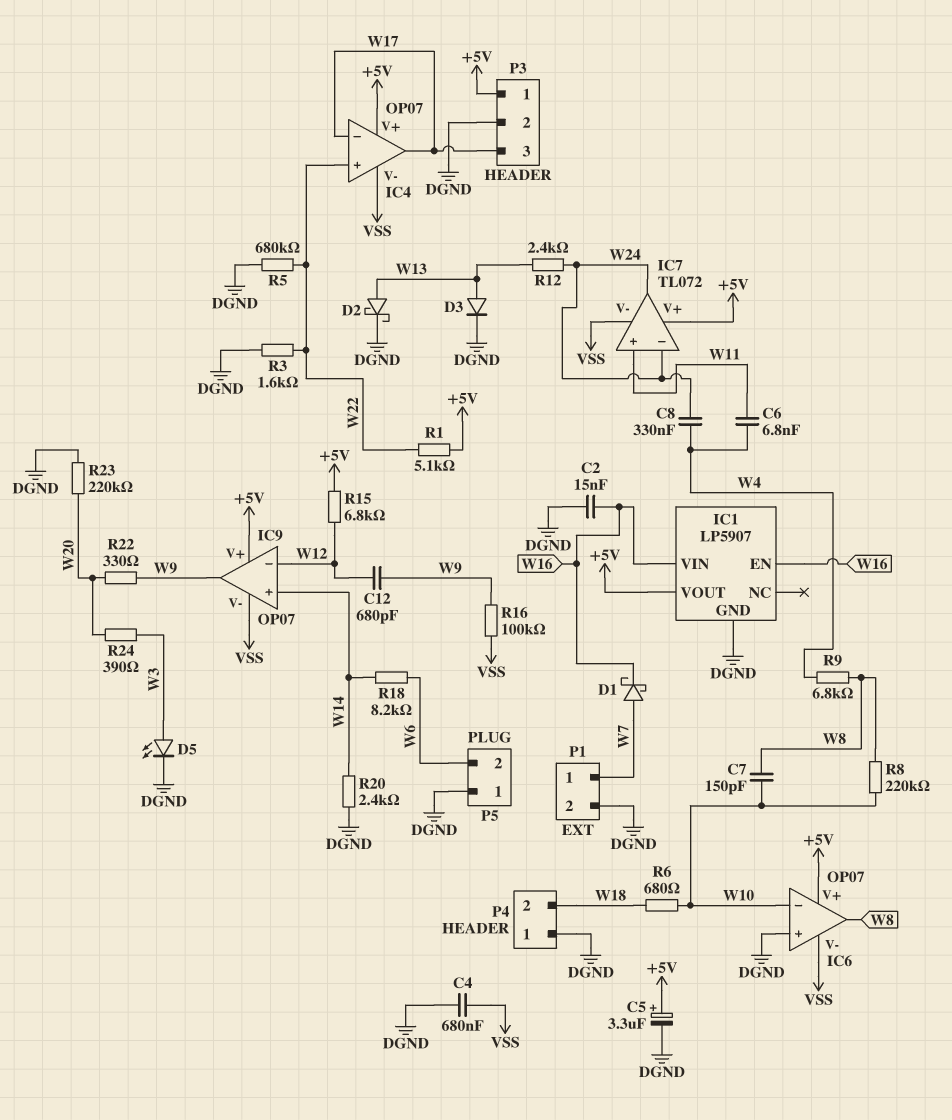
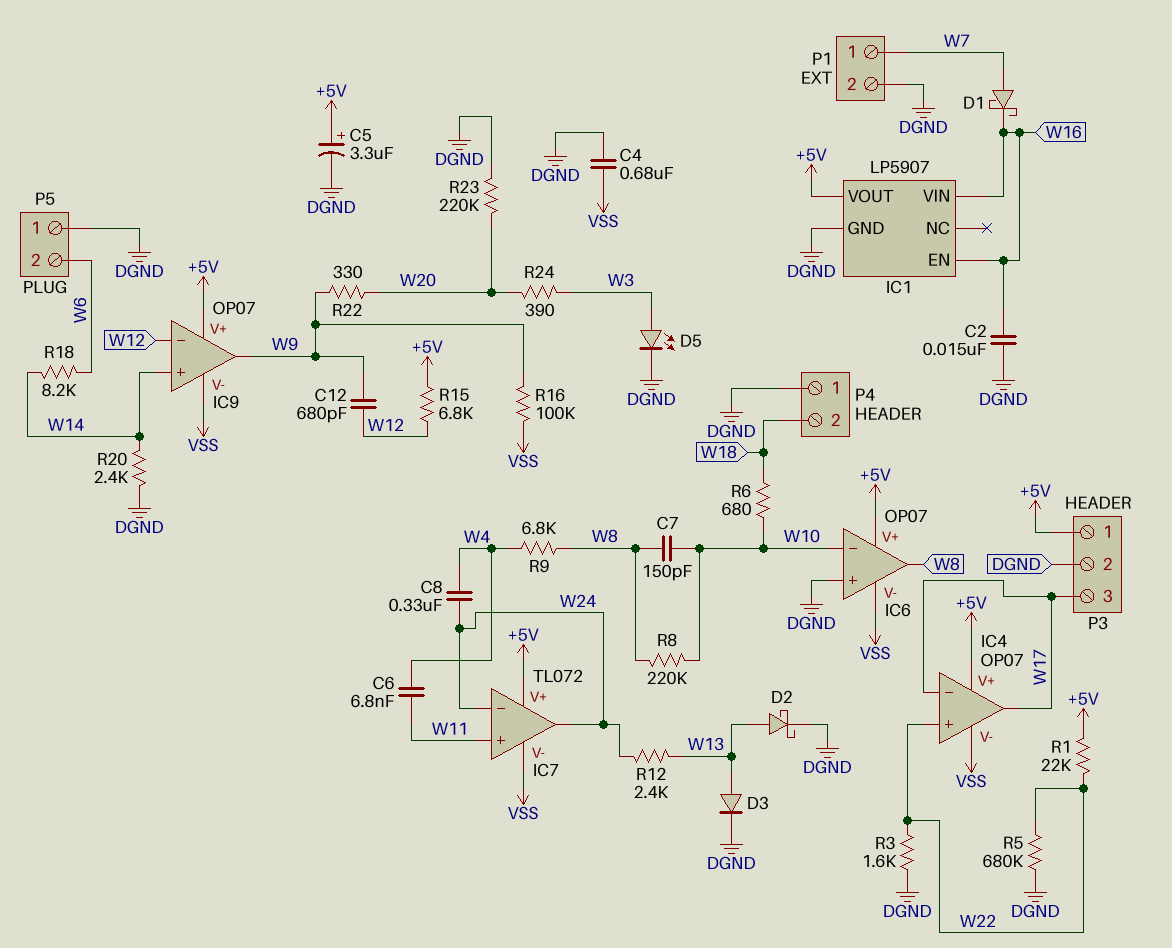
R1: 5.1k (+5V, W22) -> 22k (+5V, W22)

